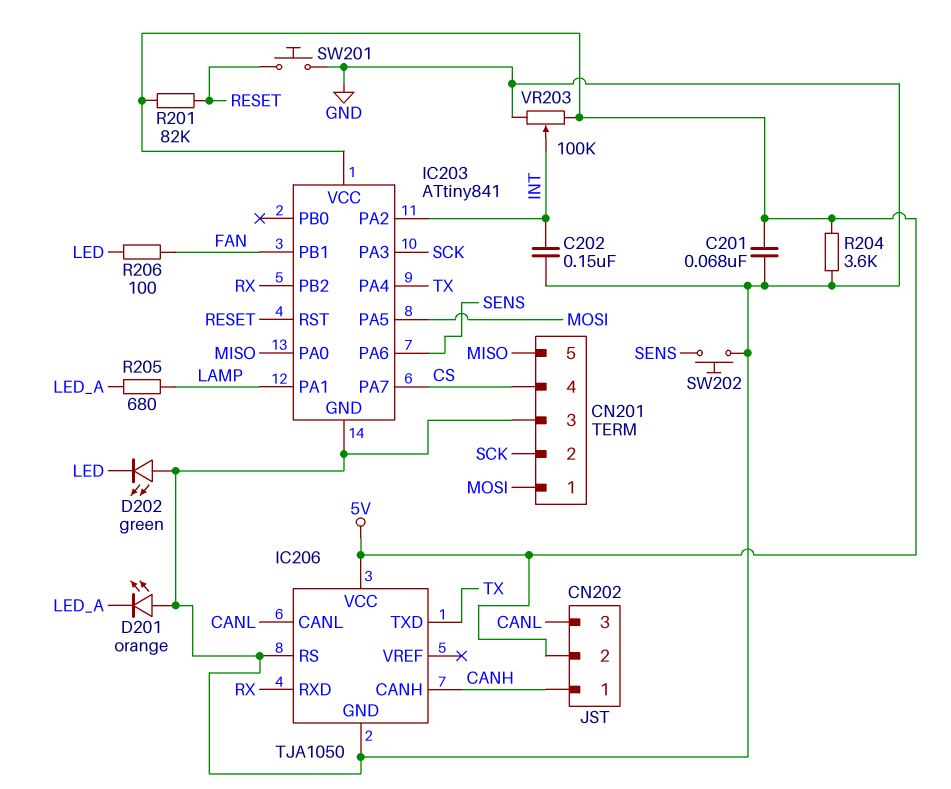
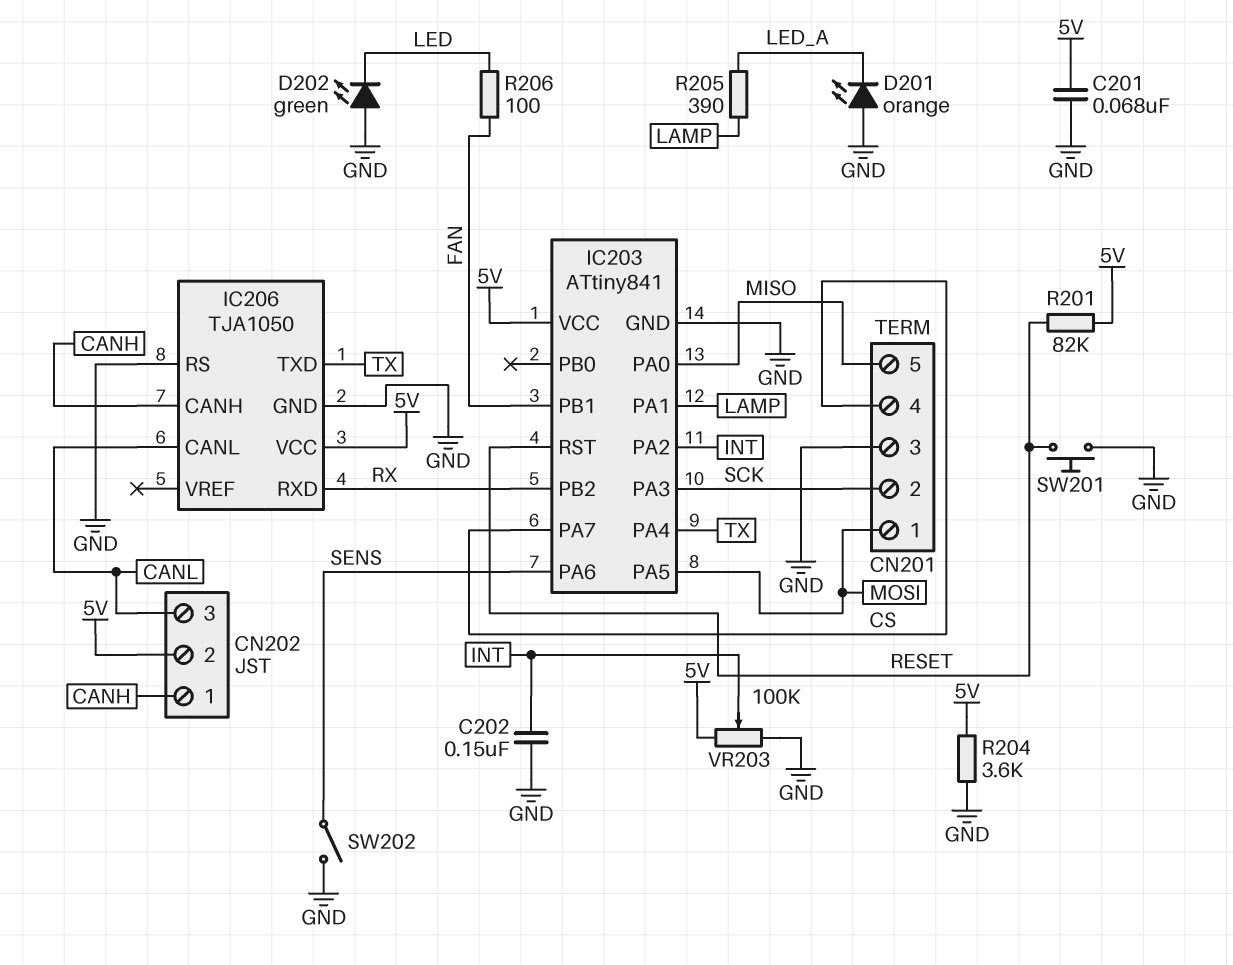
R205: 680 (LAMP, LED_A) -> 390 (LAMP, LED_A)
SW202: button (GND, SENS) -> switch (GND, SENS)

